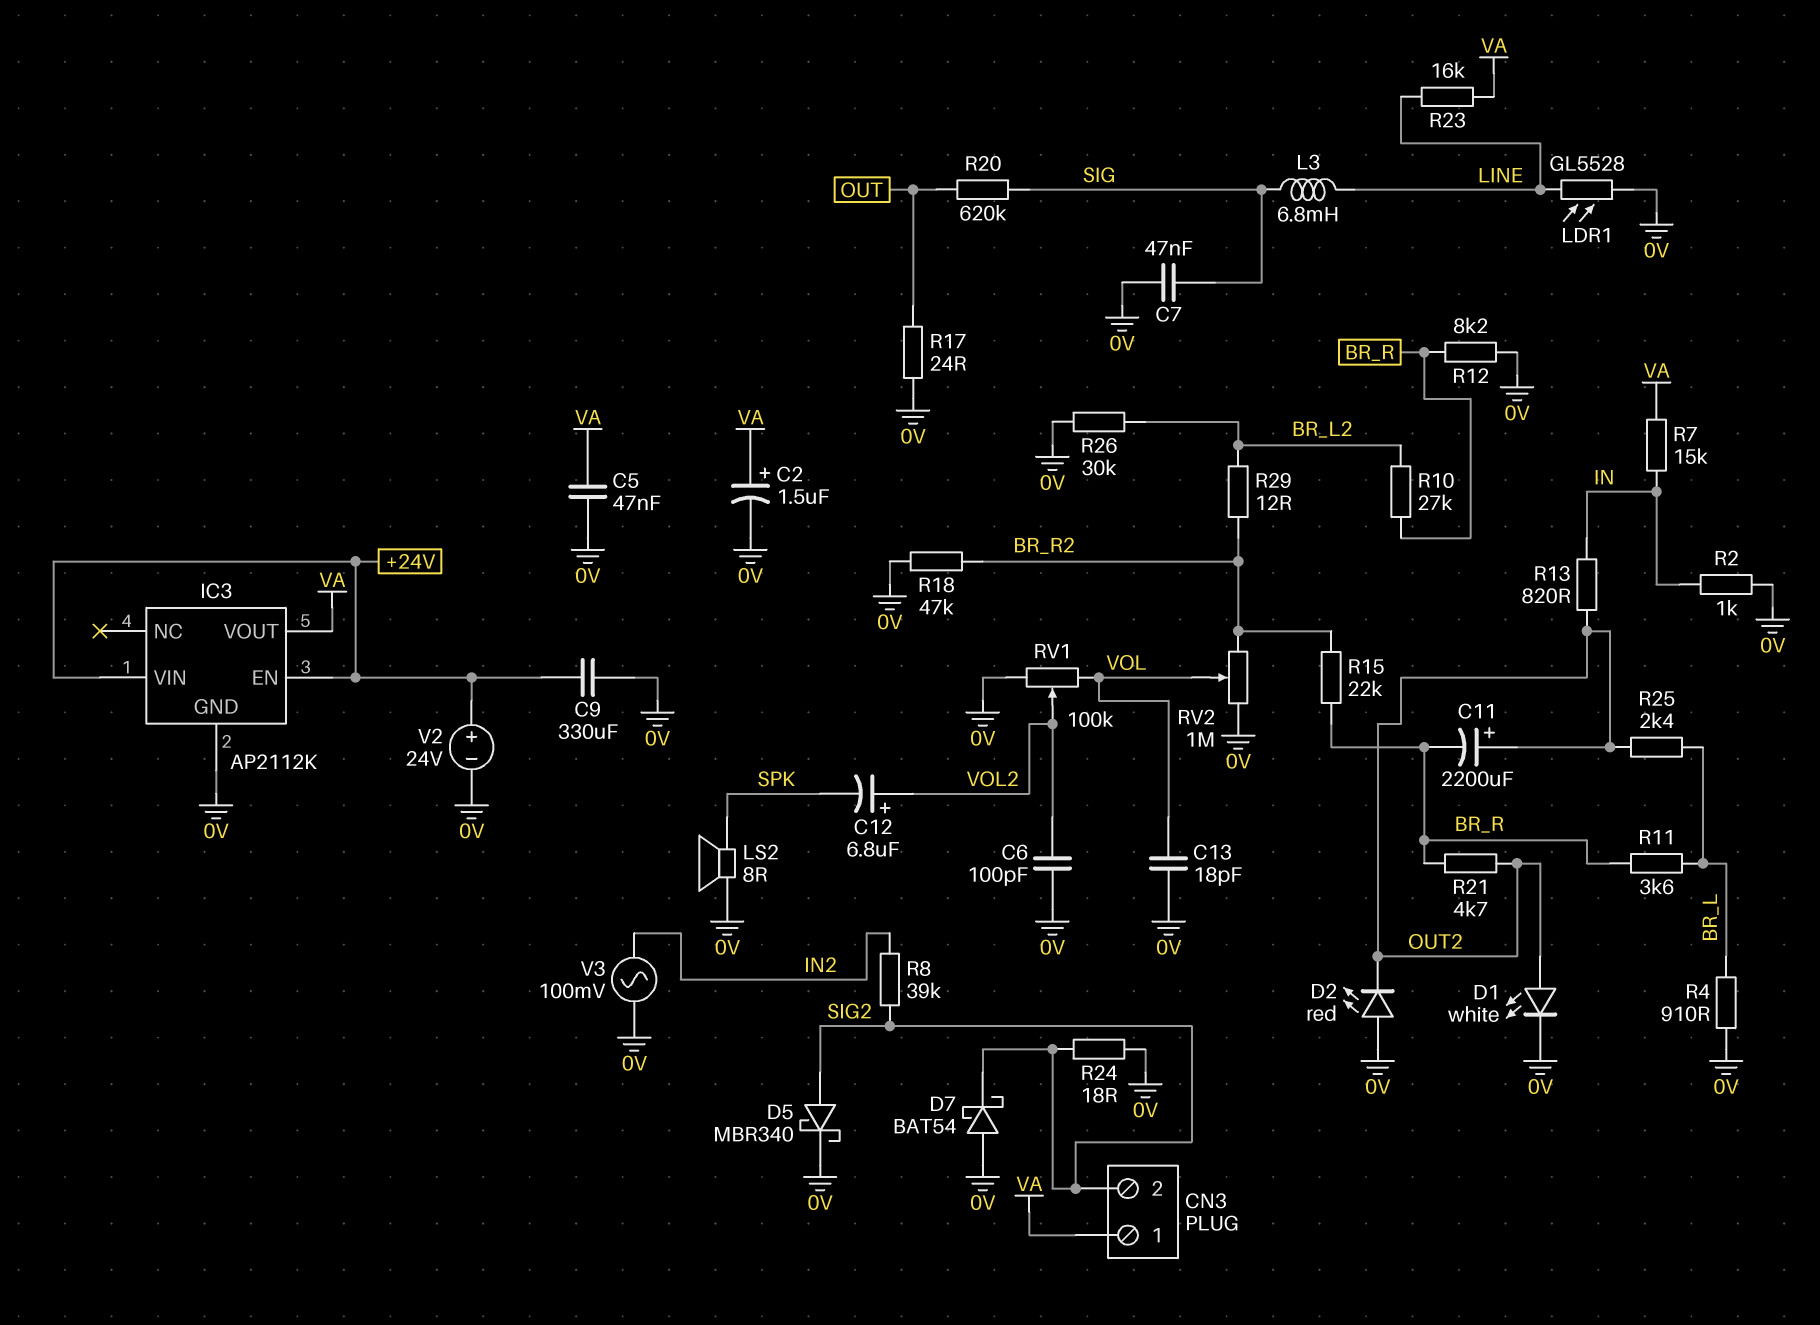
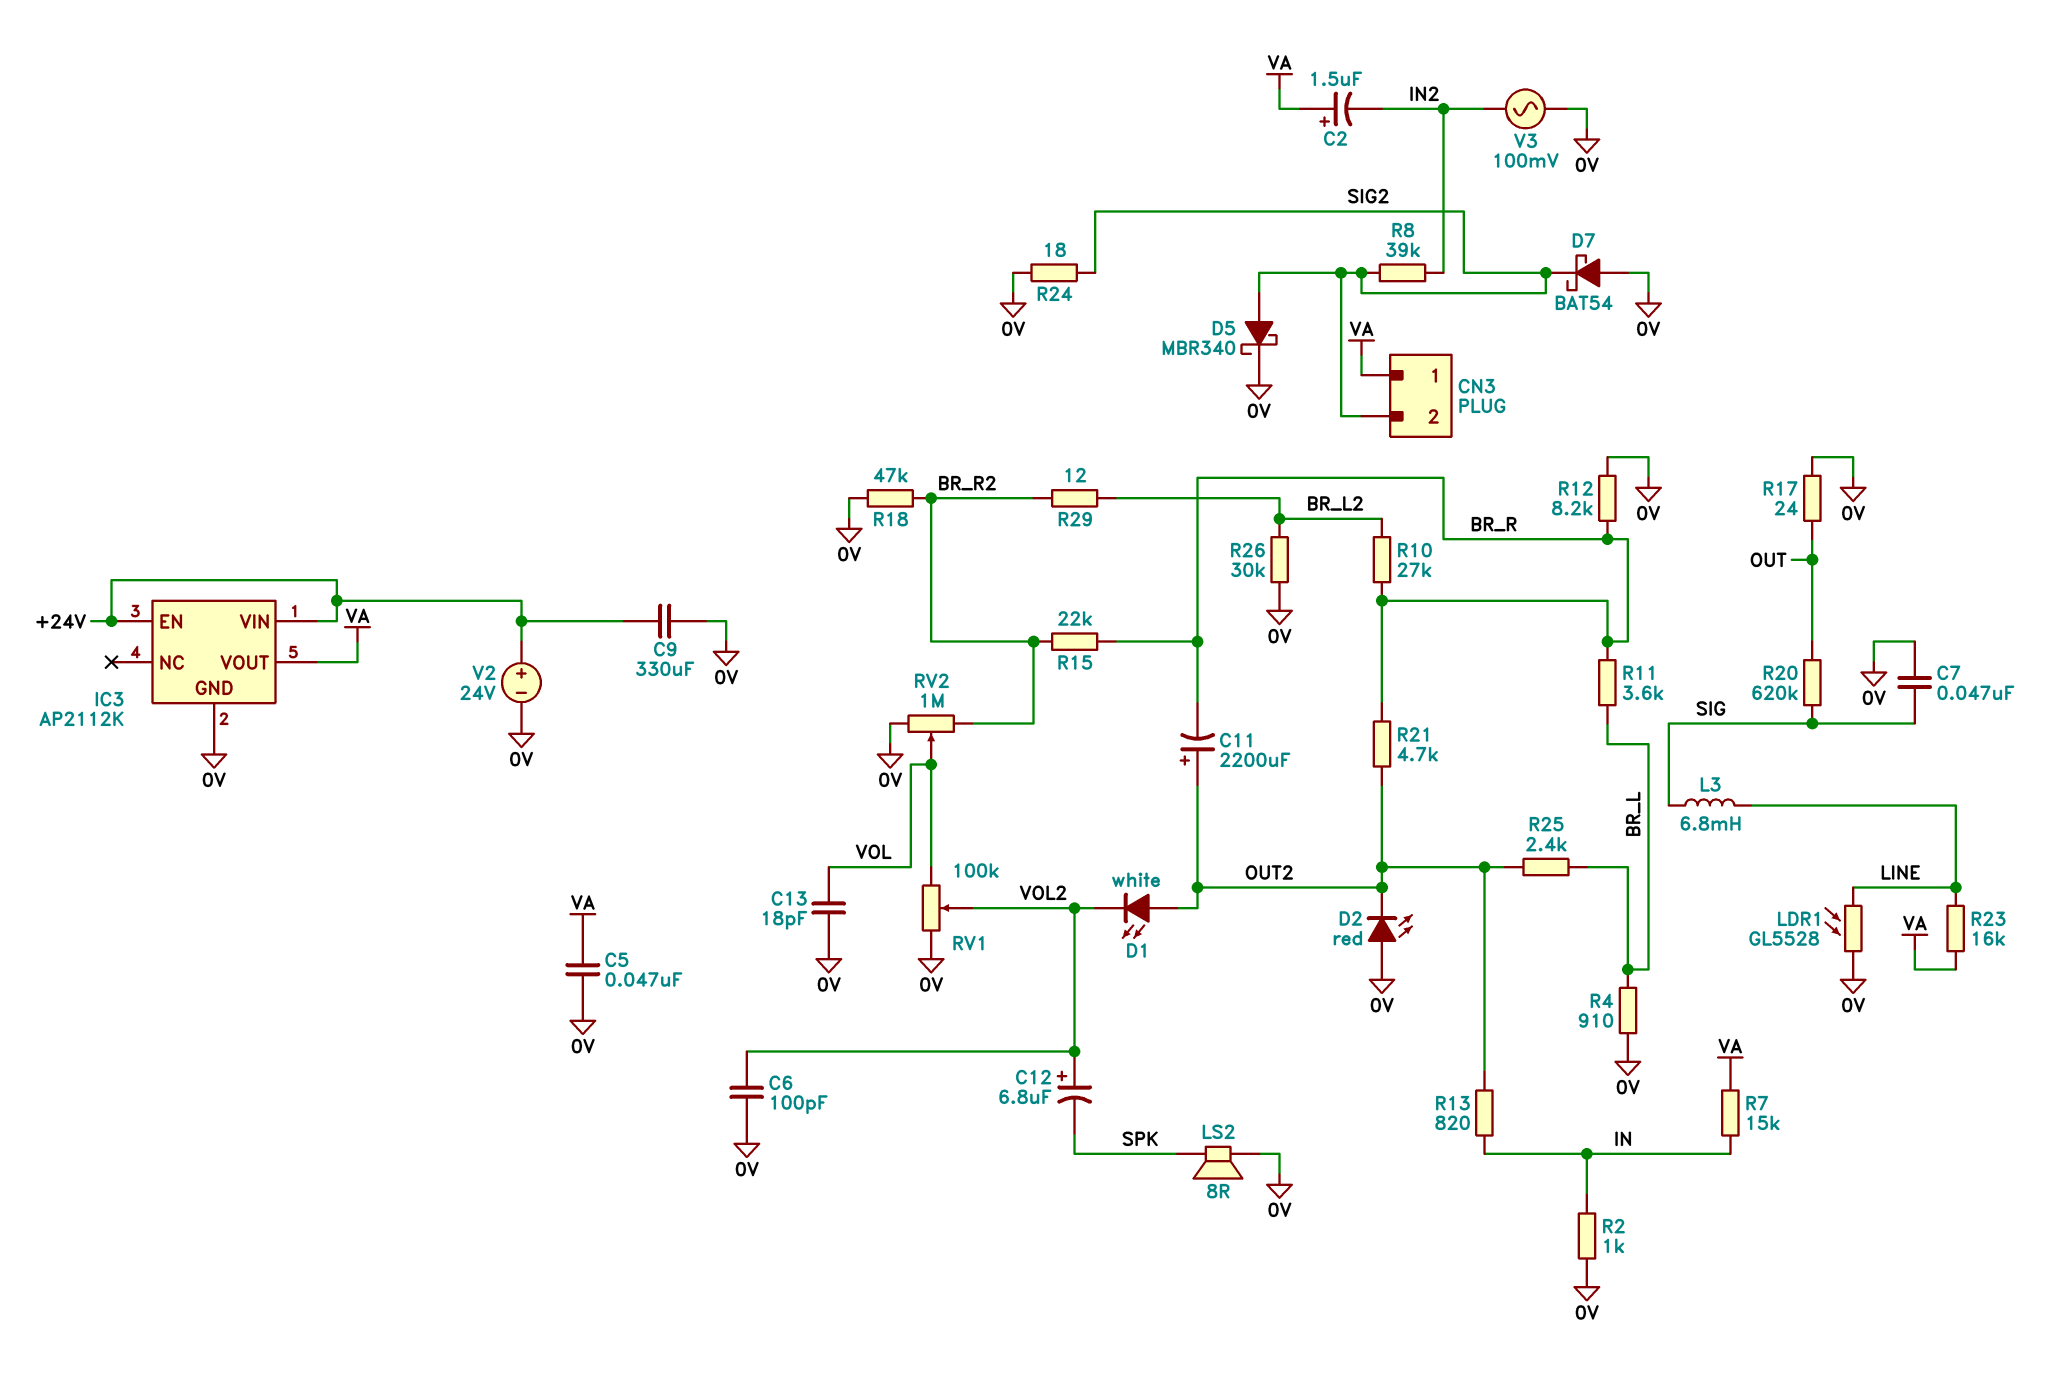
C2: 1.5uF (plus VA, minus 0V) -> 1.5uF (plus VA, minus IN2)
D1: LED white (A OUT2, K 0V) -> LED white (A OUT2, K VOL2)

